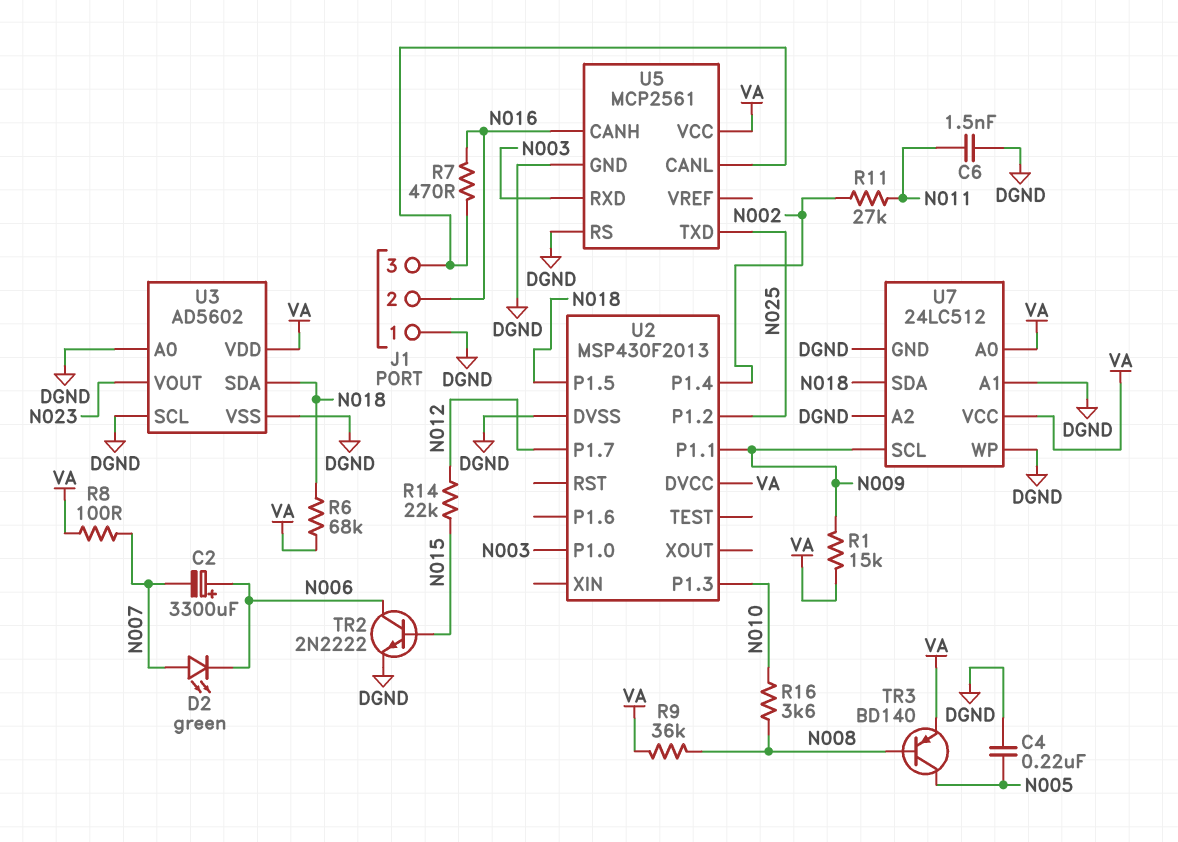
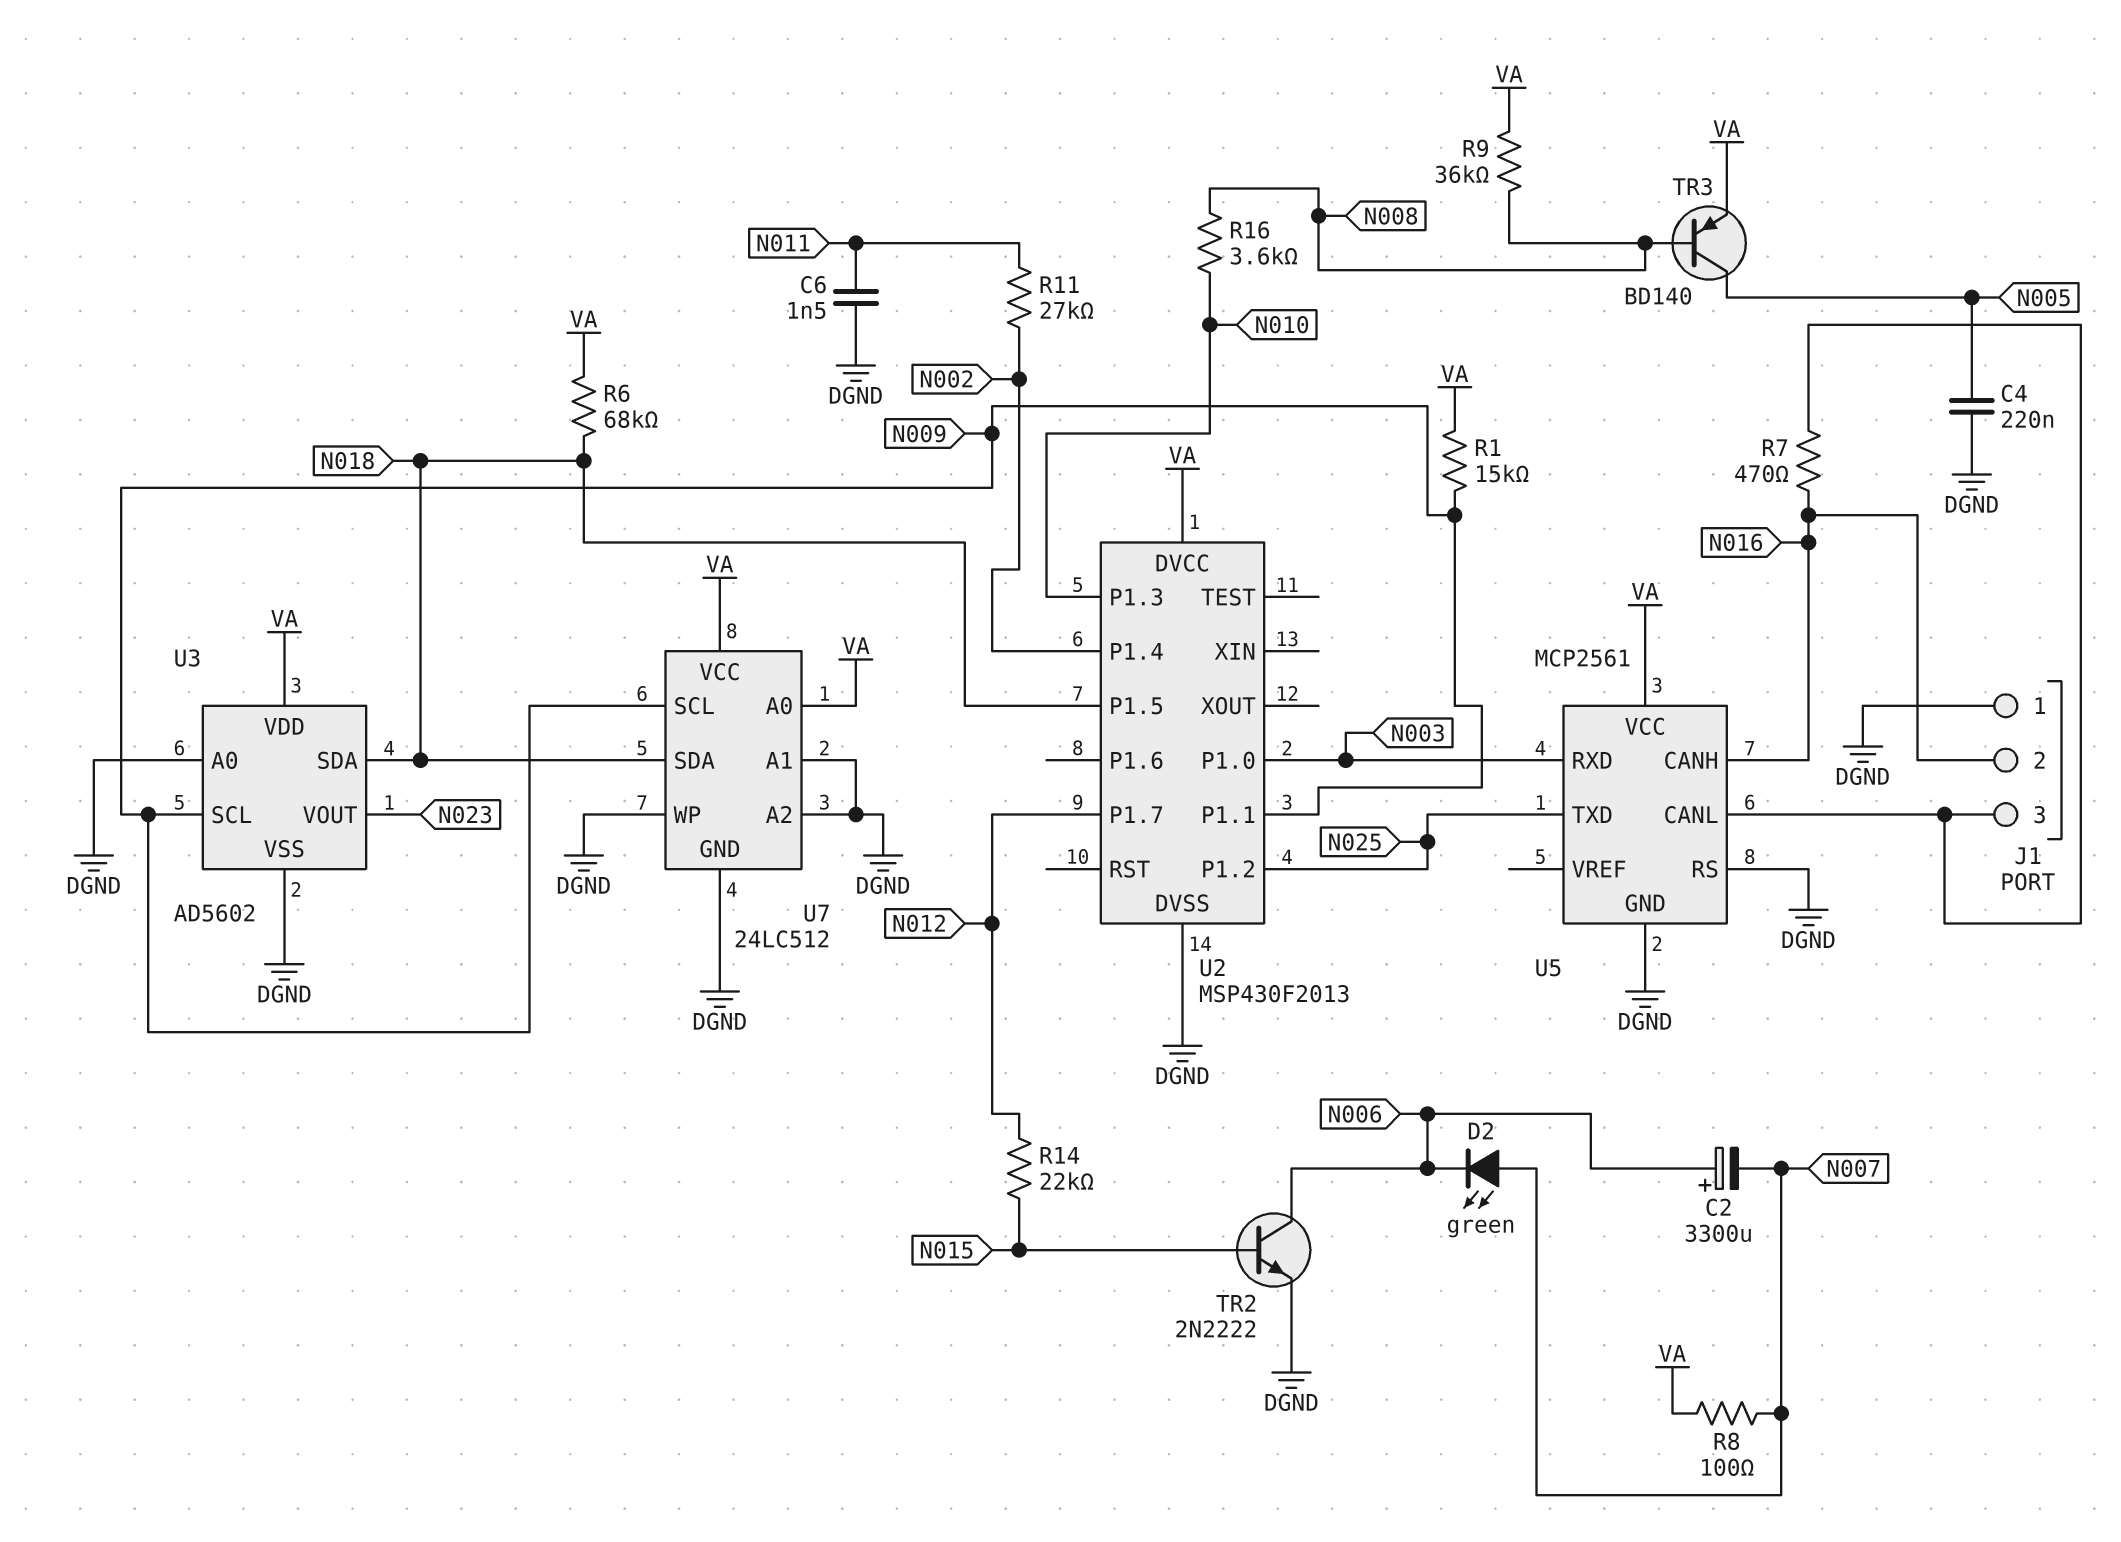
U3 pin SCL: DGND -> N009

